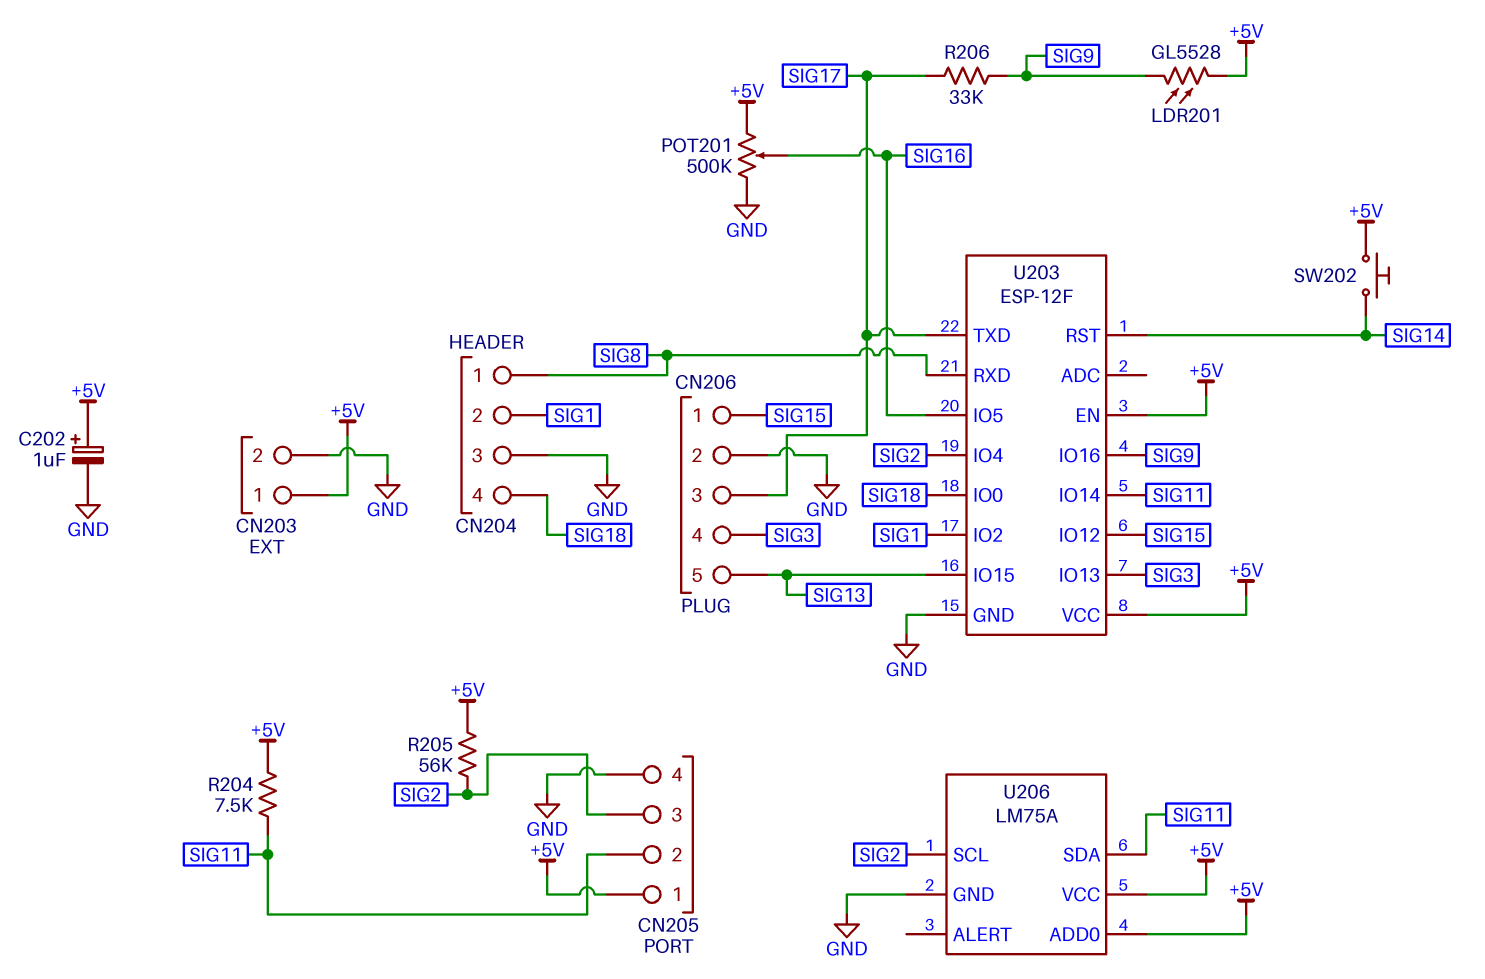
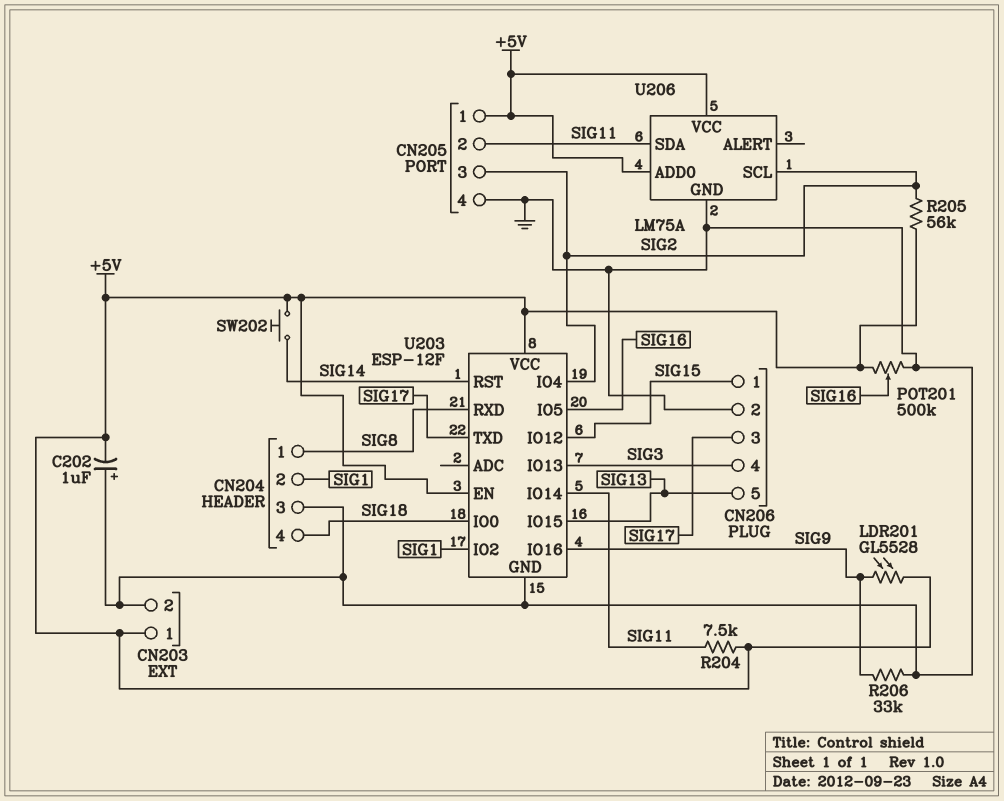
C202: 1uF (plus +5V, minus GND) -> 1uF (plus GND, minus +5V)
R206: 33k (SIG9, SIG17) -> 33k (GND, SIG9)

